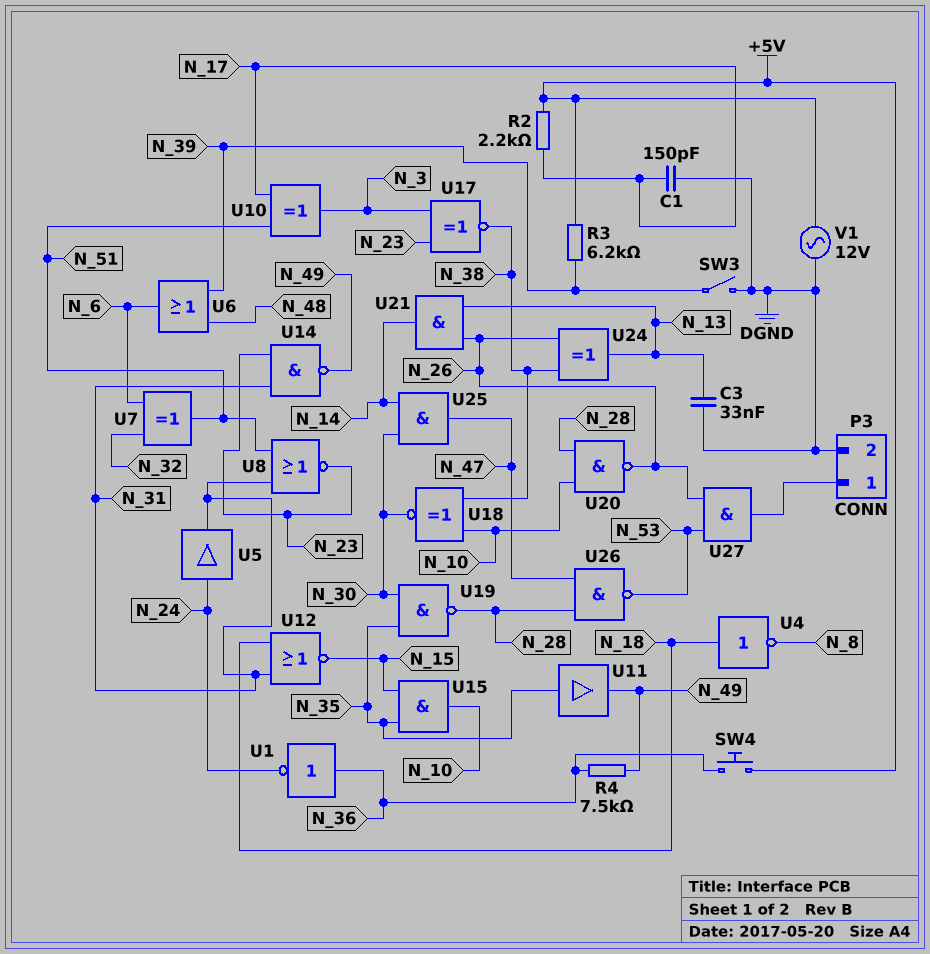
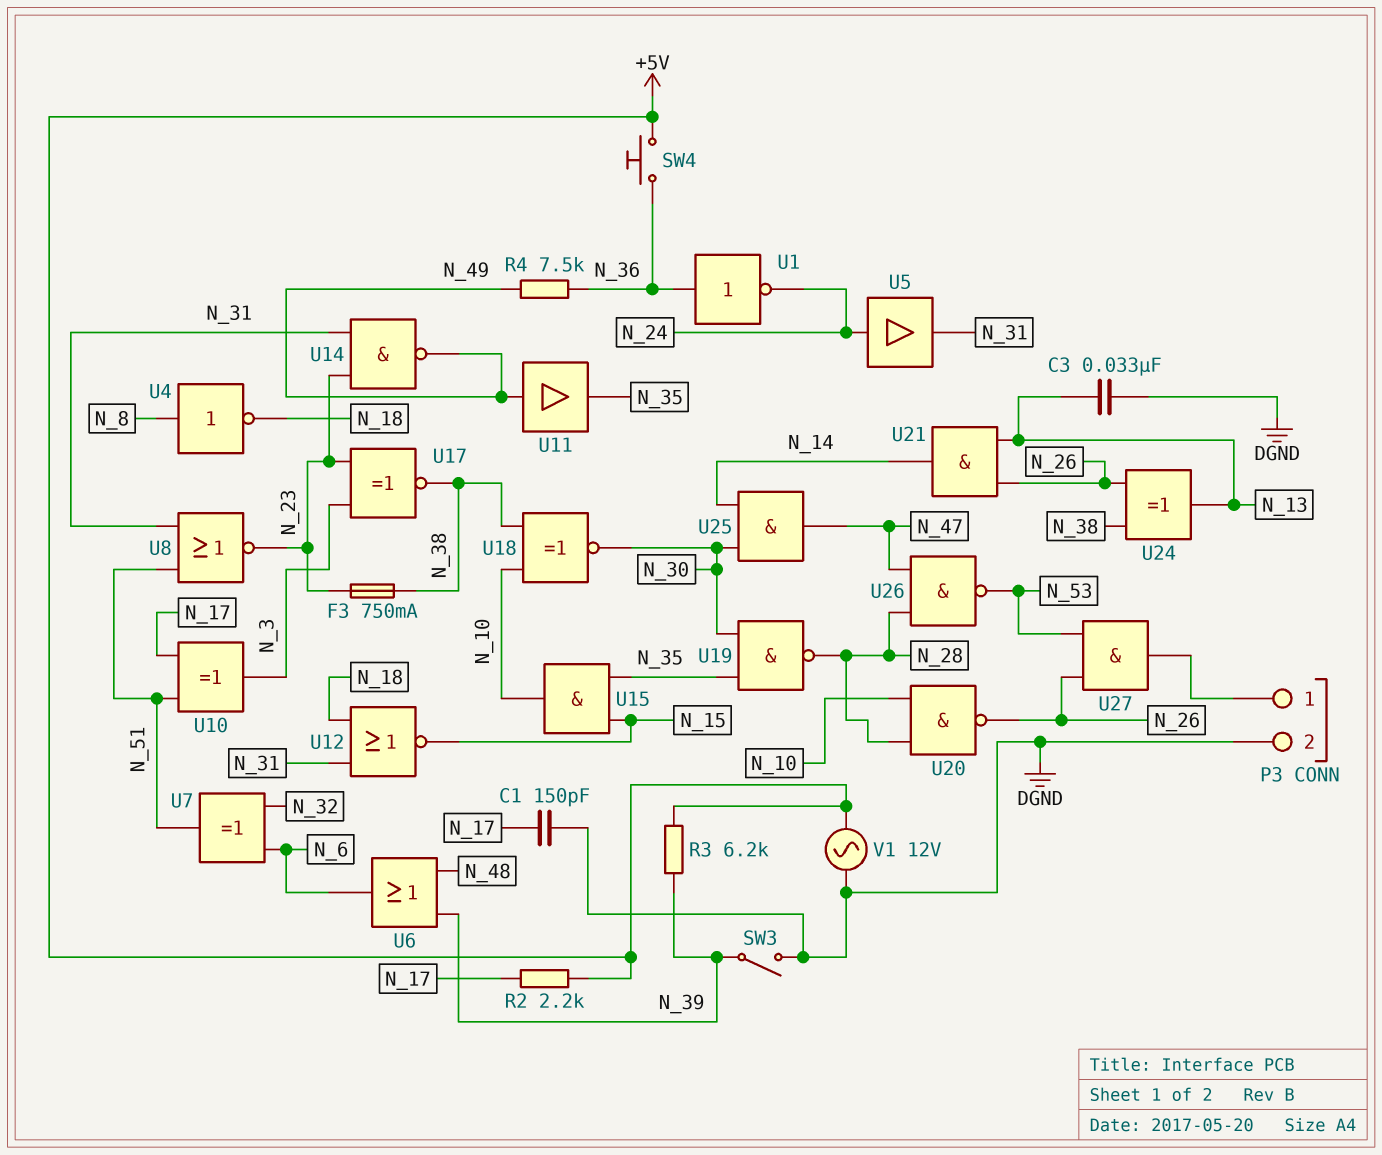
F3: none -> 750mA (N_23, N_38)
U4: NOT (in N_18, out N_8) -> NOT (in N_8, out N_18)
U11: buffer (in N_35, out N_49) -> buffer (in N_49, out N_35)

